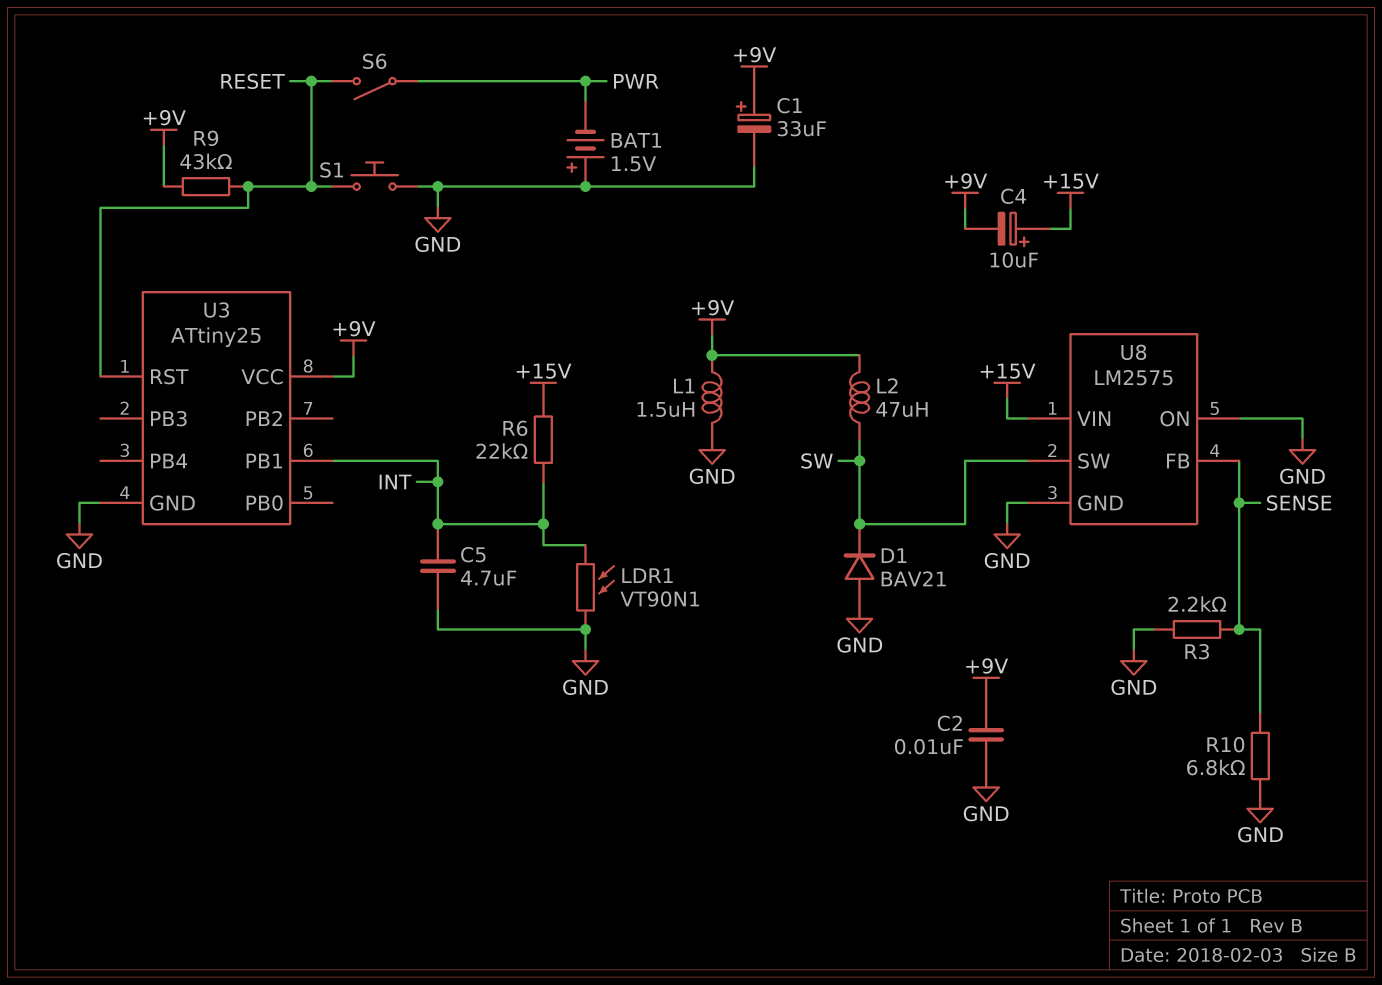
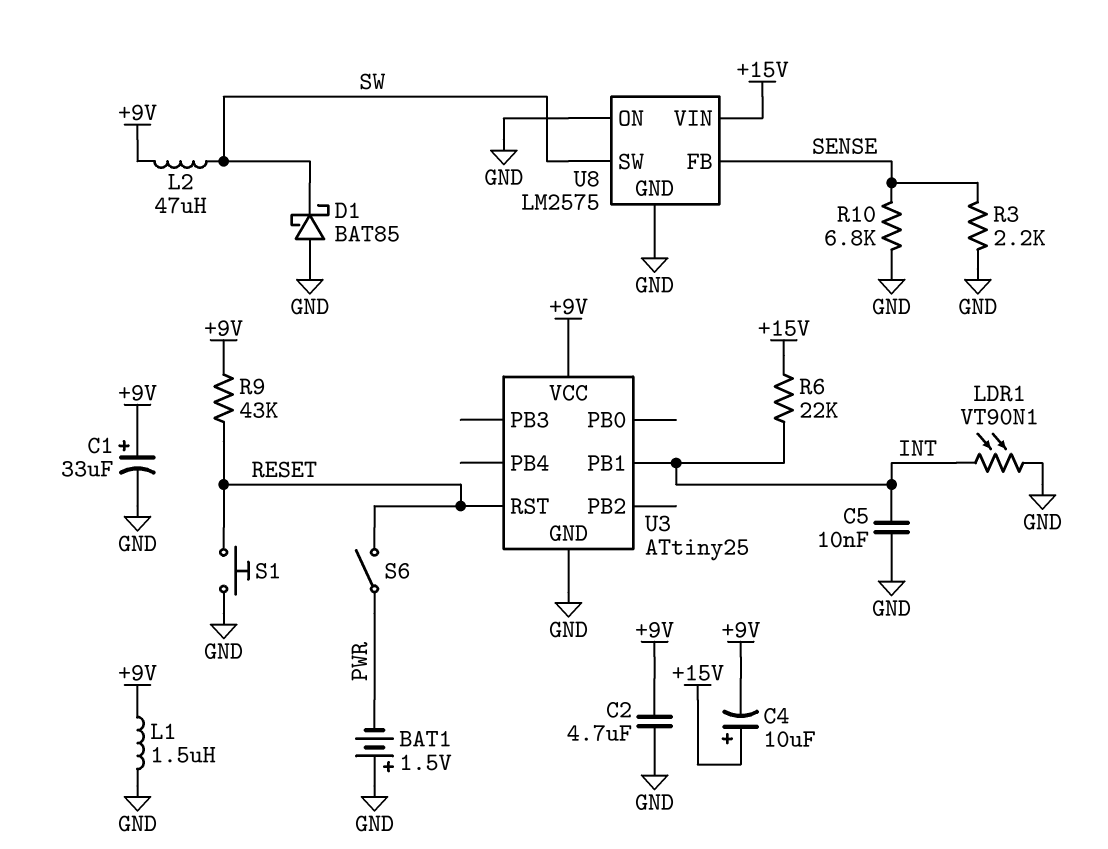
C2: 10nF (+9V, GND) -> 4.7uF (+9V, GND)
C5: 4.7uF (GND, INT) -> 10nF (GND, INT)
D1: diode BAV21 (A GND, K SW) -> schottky BAT85 (A GND, K SW)

